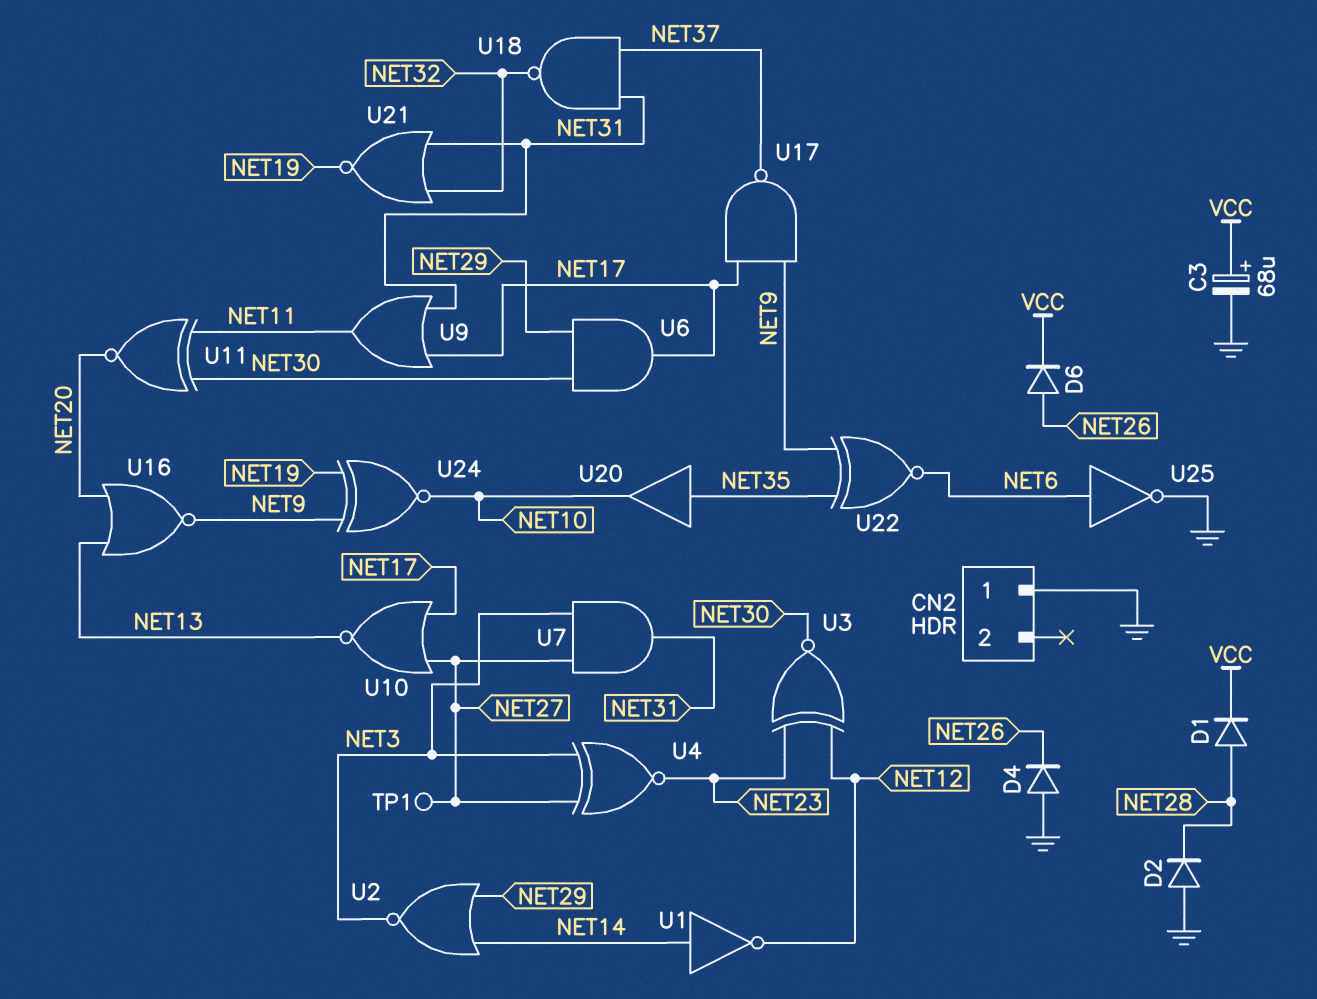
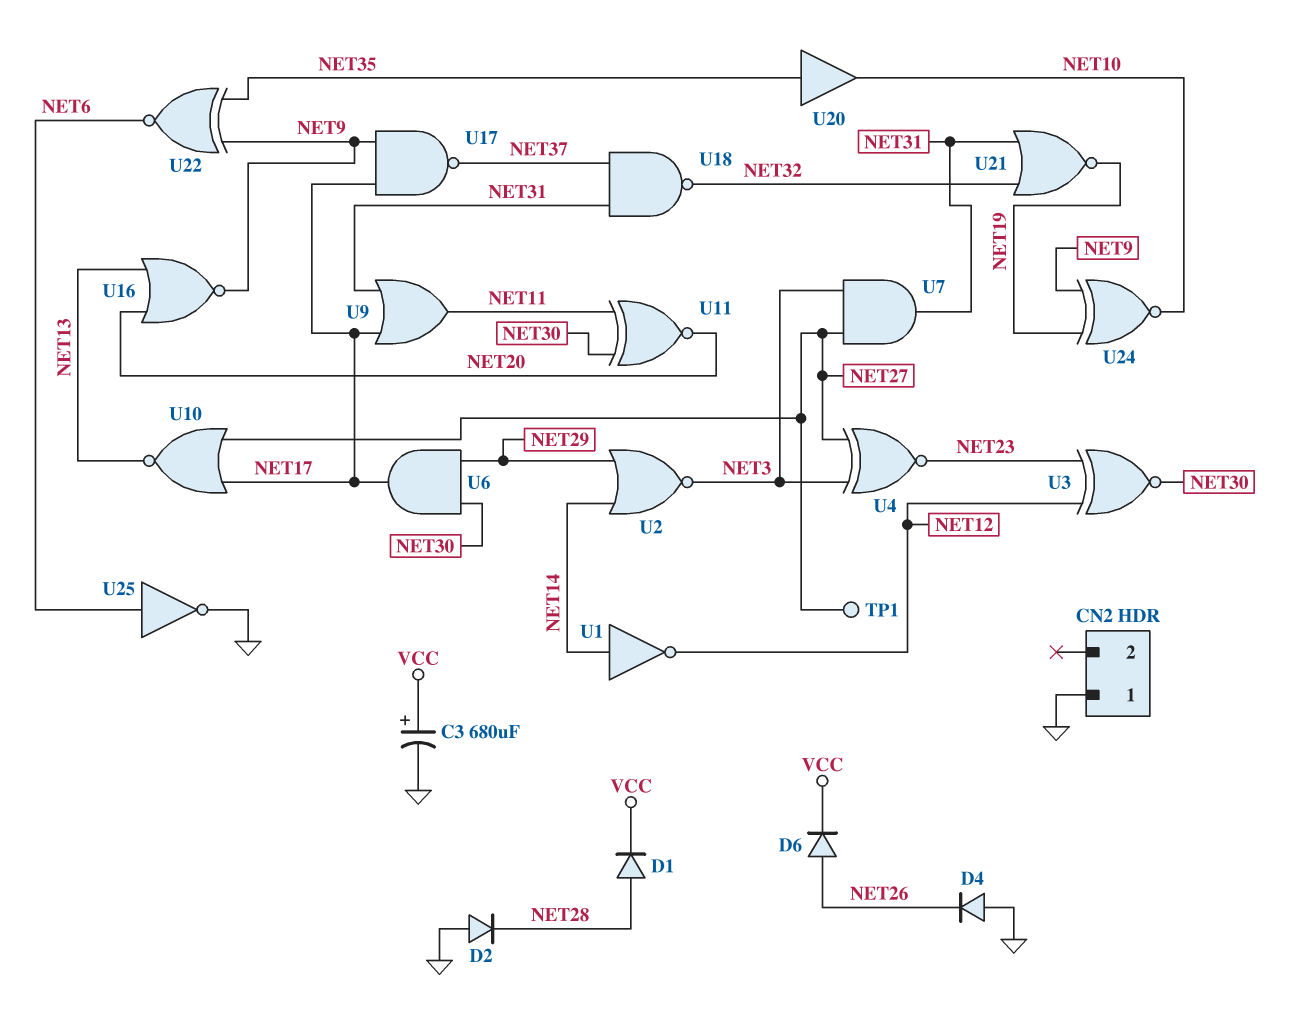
C3: 68uF (plus VCC, minus GND) -> 680uF (plus VCC, minus GND)

